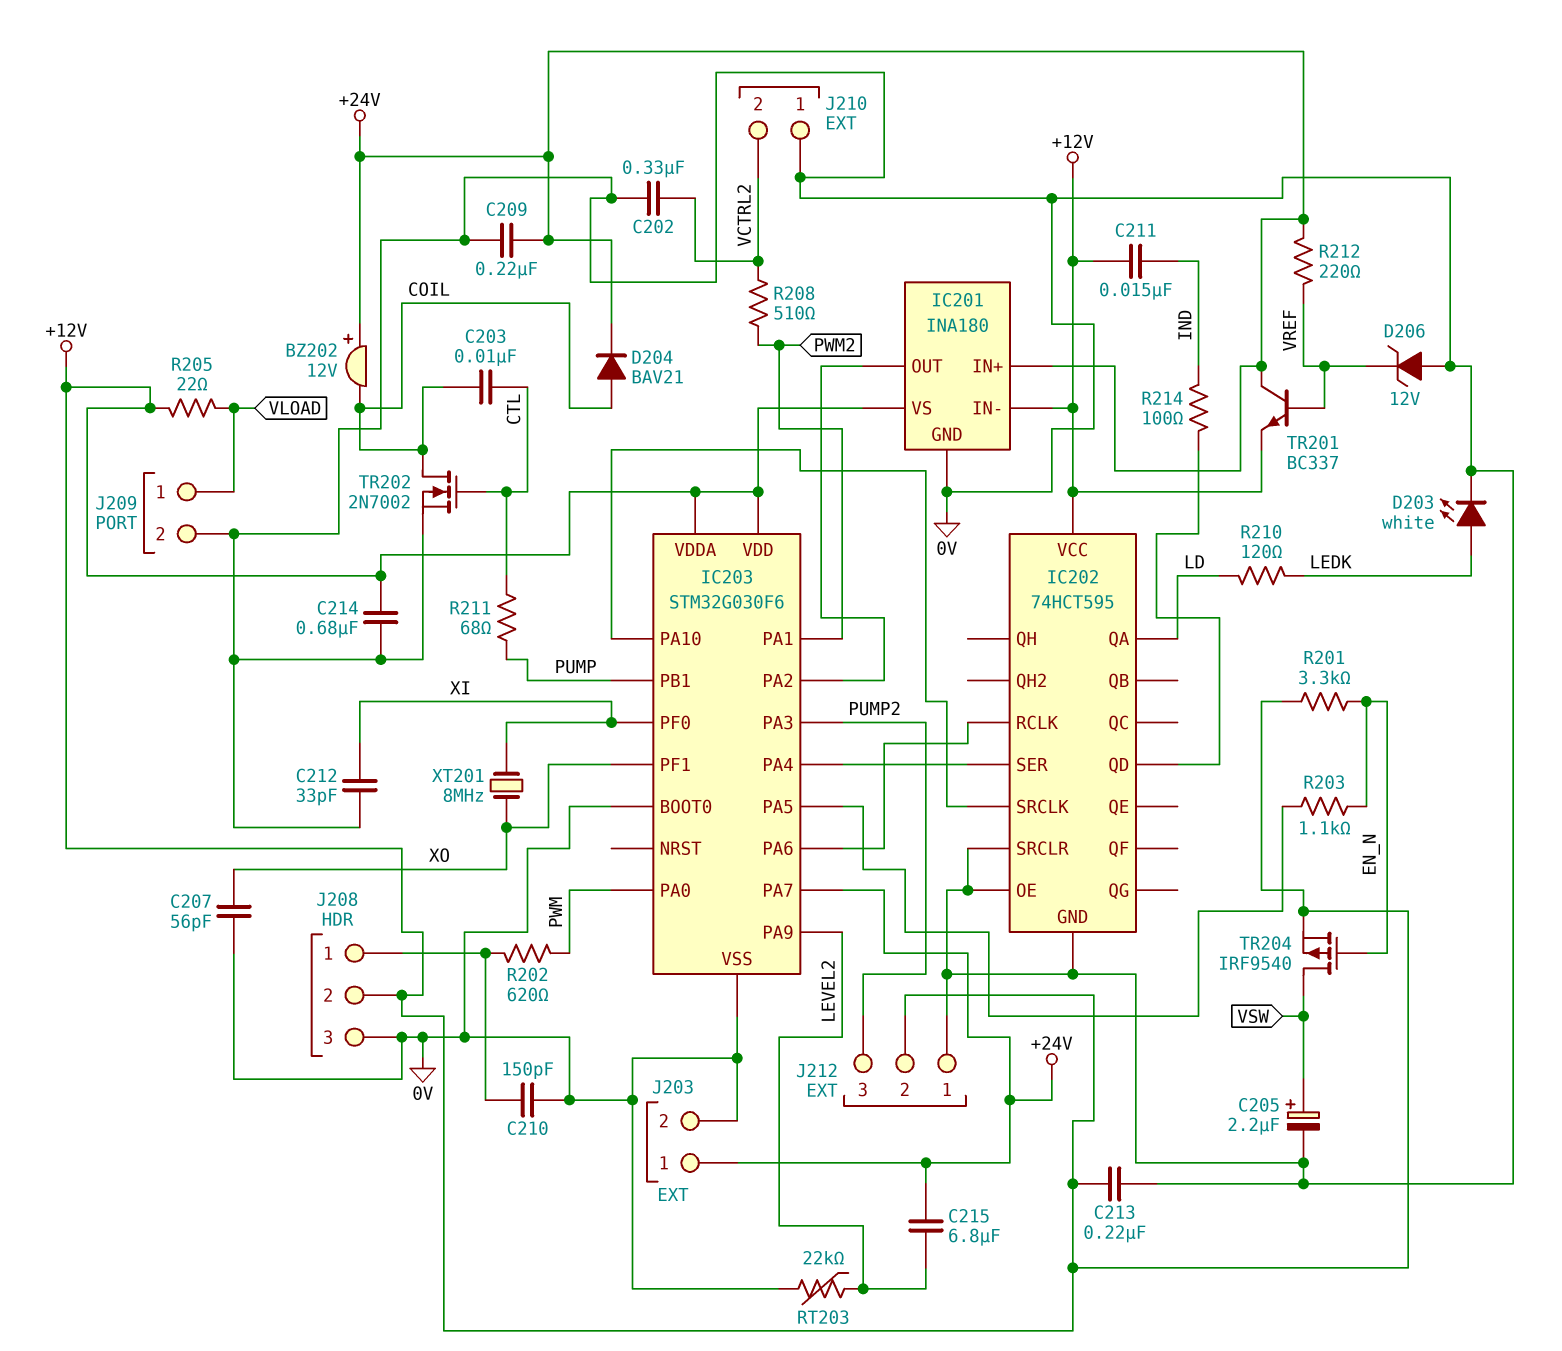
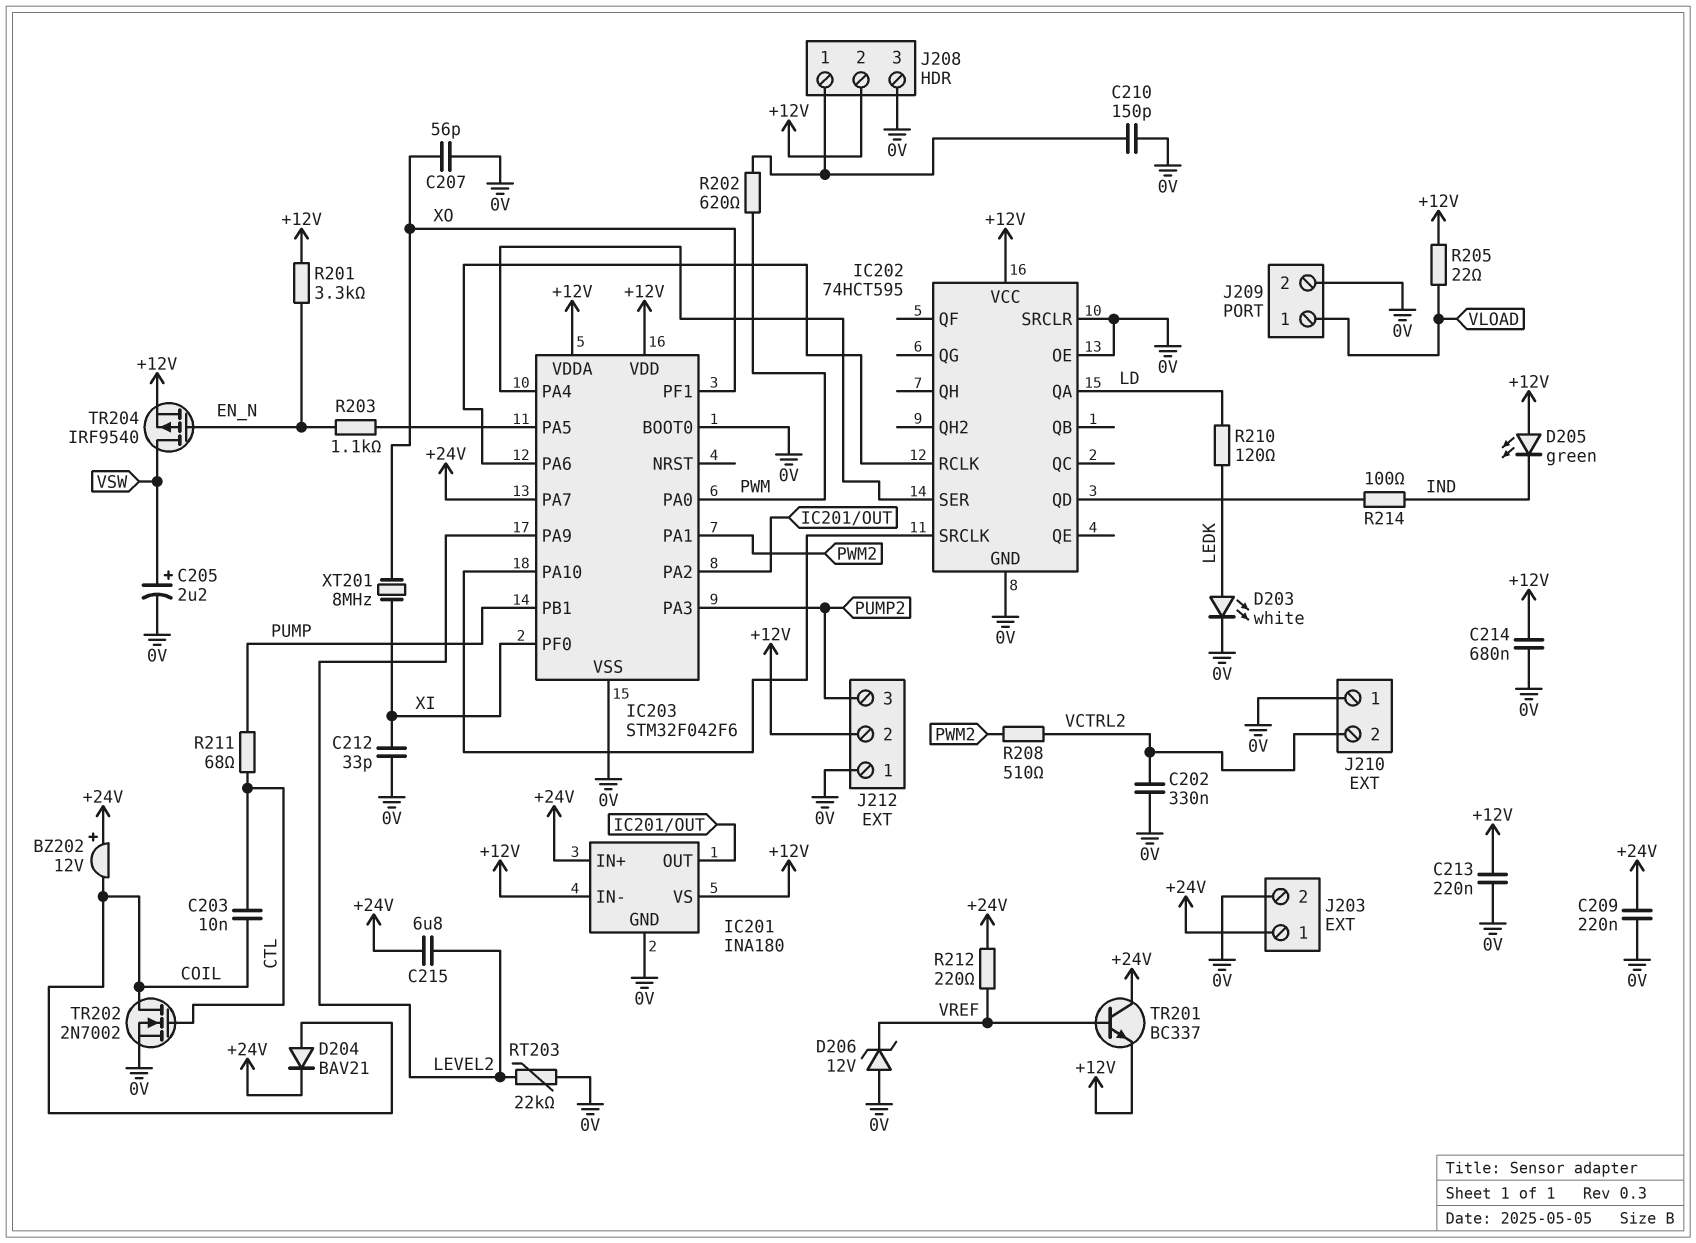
C211: 15nF (+12V, IND) -> none
D205: none -> LED green (A +12V, K IND)
IC203: STM32G030F6 -> STM32F042F6

